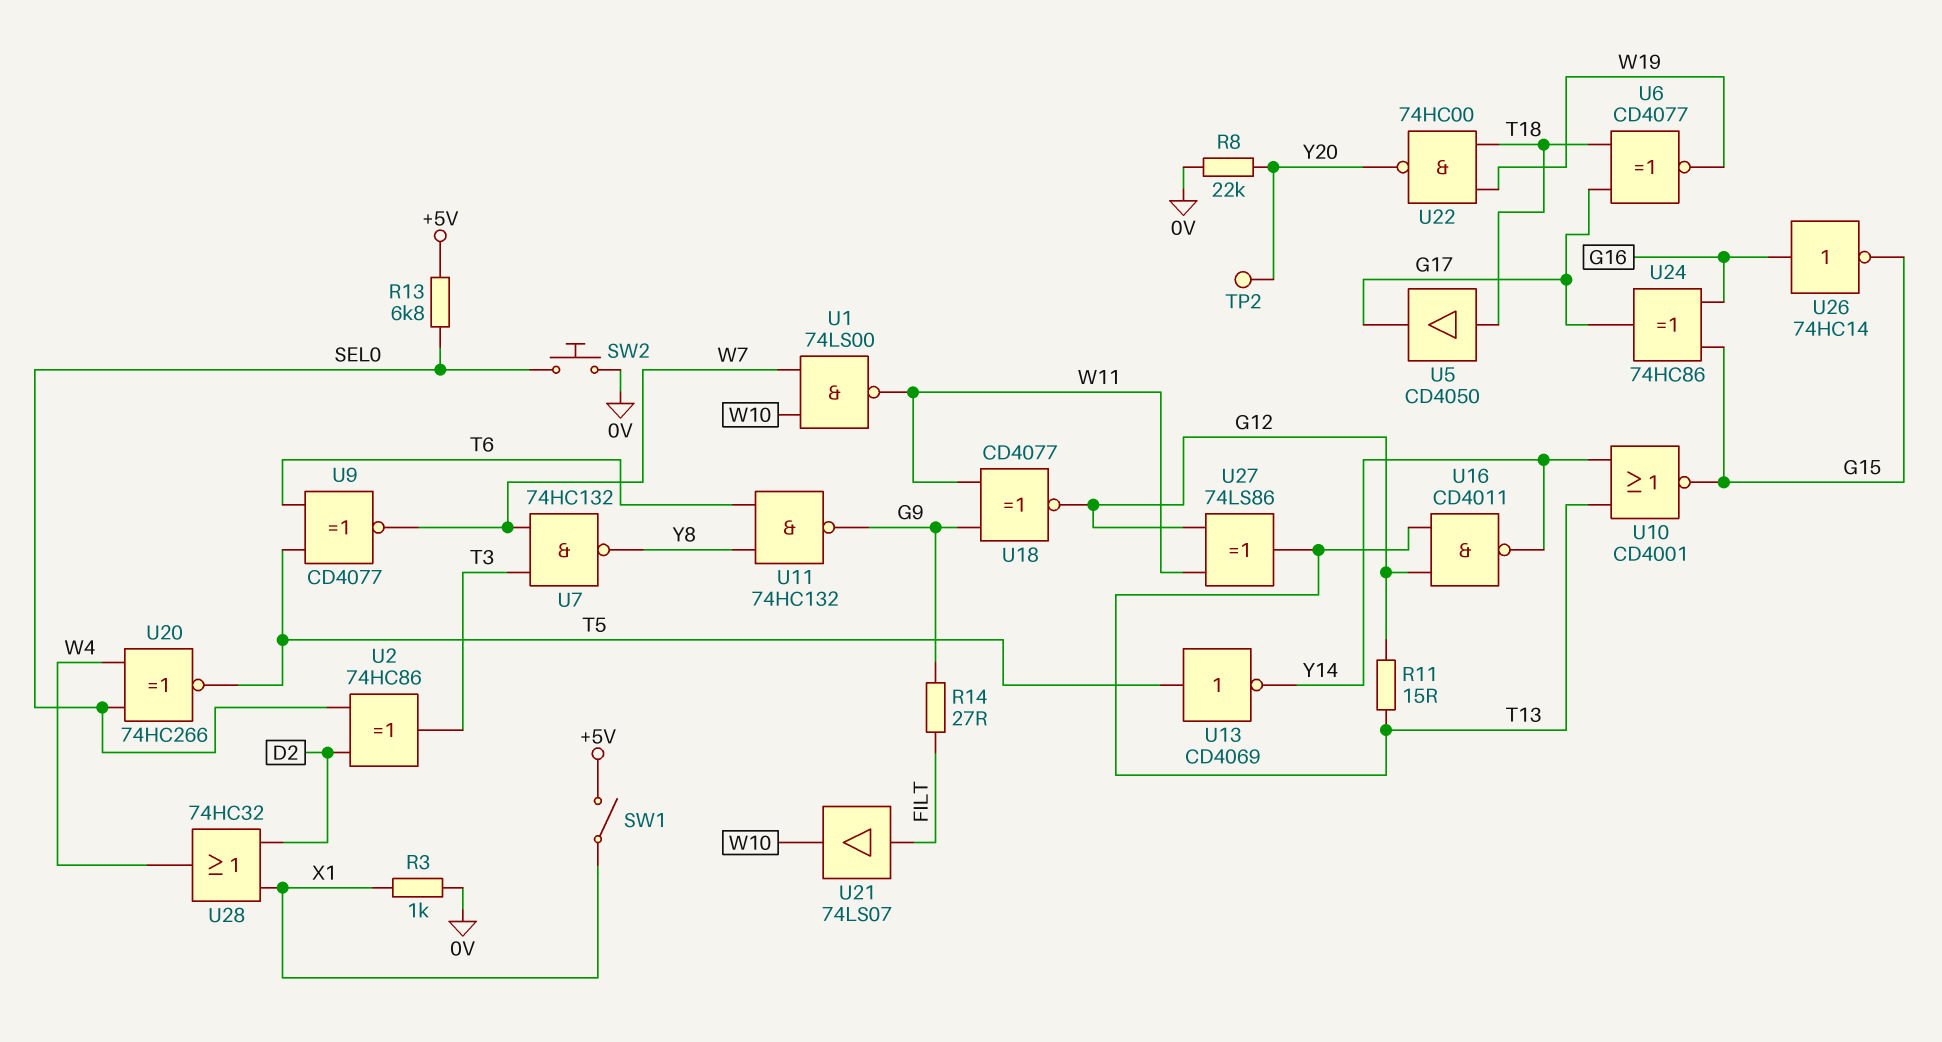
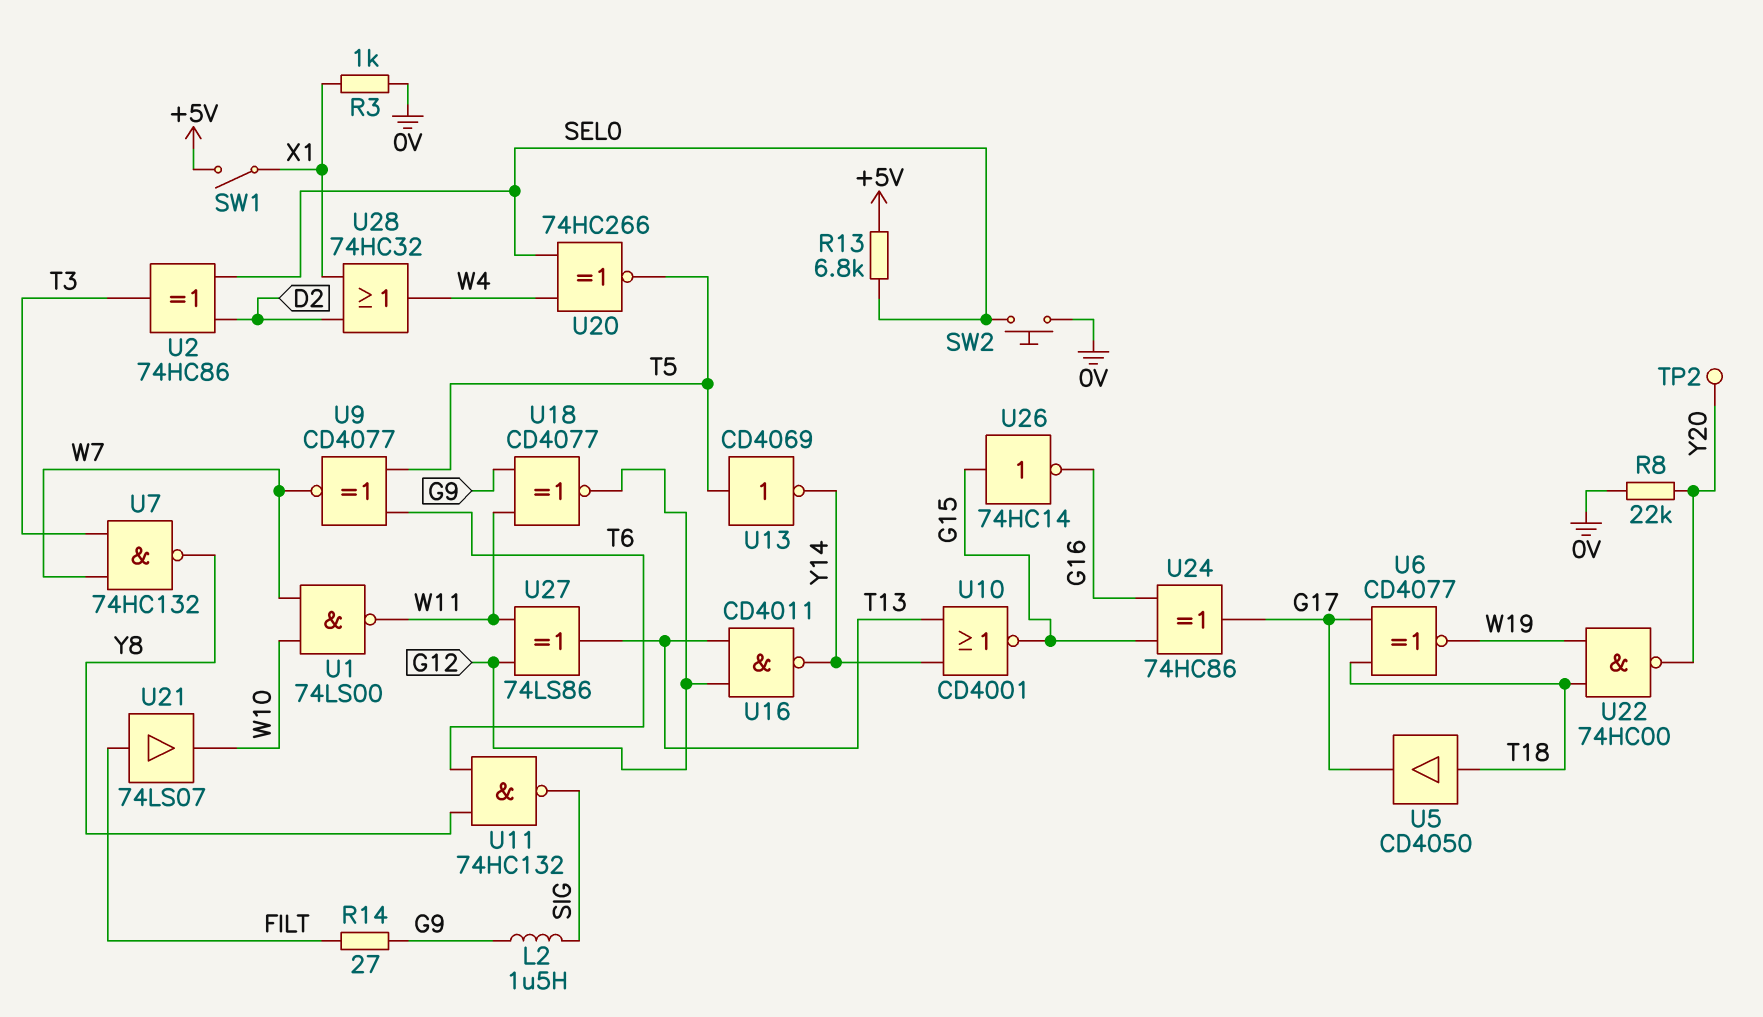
L2: none -> 1.5uH (G9, SIG)
R11: 15 (G12, T13) -> none
U11: NAND 74HC132 (in T6, in Y8, out G9) -> NAND 74HC132 (in T6, in Y8, out SIG)
U26: NOT 74HC14 (in G16, out G15) -> NOT 74HC14 (in G15, out G16)

